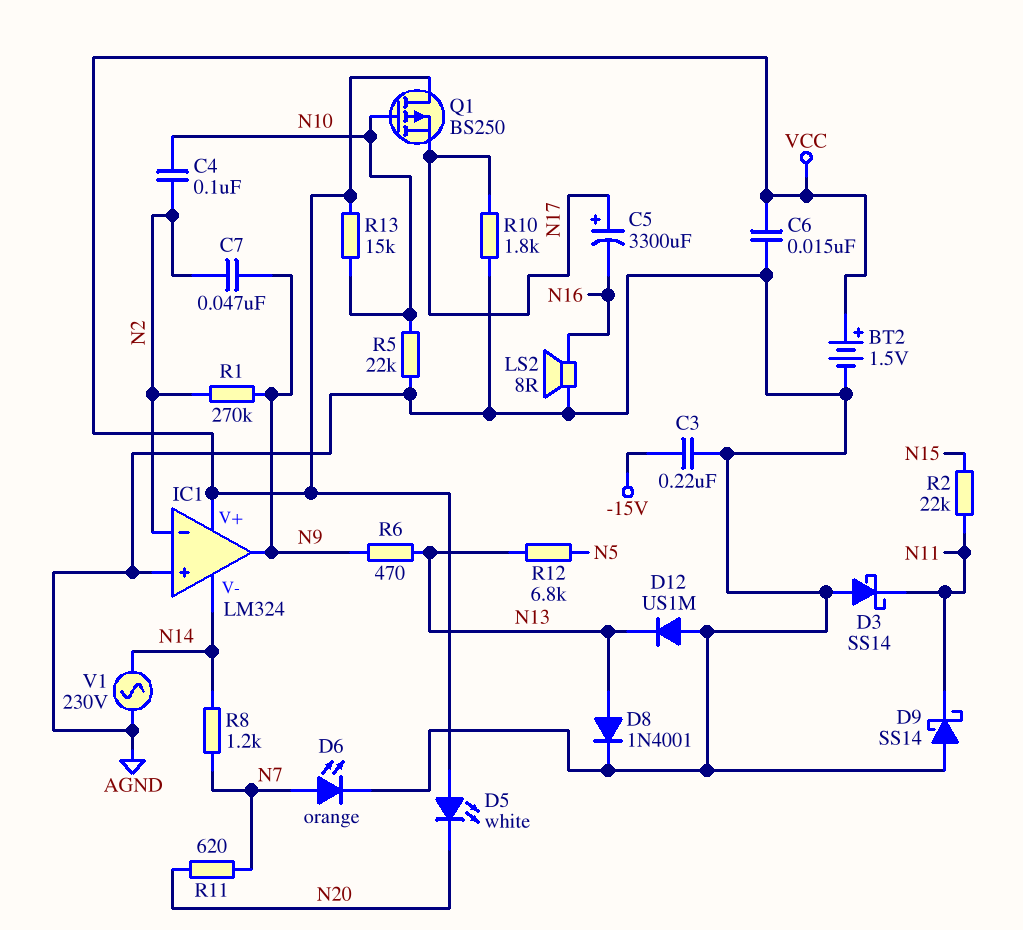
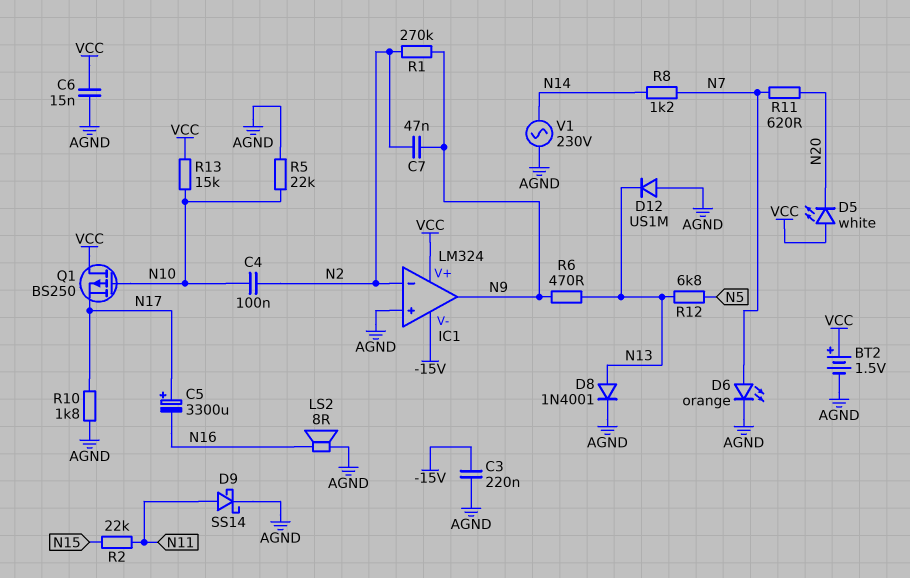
D3: schottky SS14 (A AGND, K N11) -> none
D9: schottky SS14 (A AGND, K N11) -> schottky SS14 (A N11, K AGND)
IC1 pin V-: N14 -> -15V

